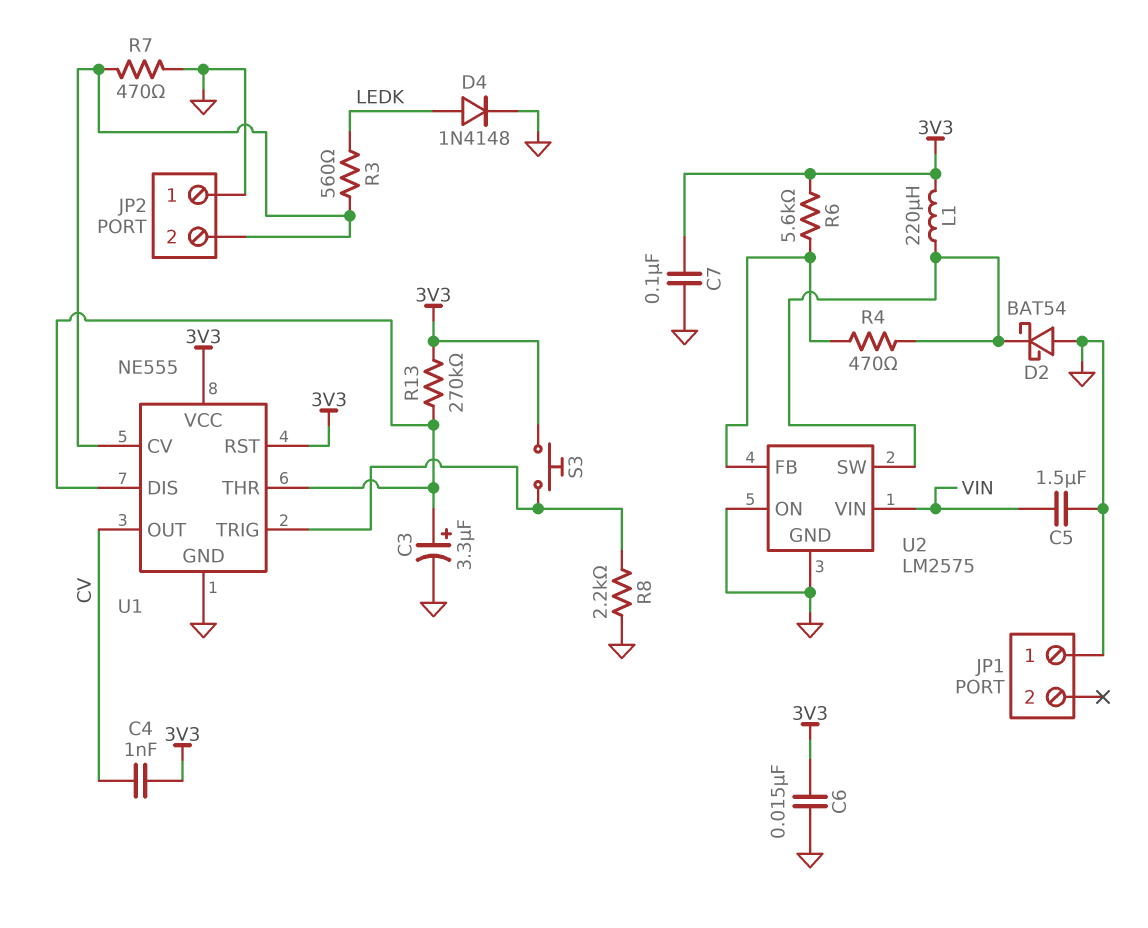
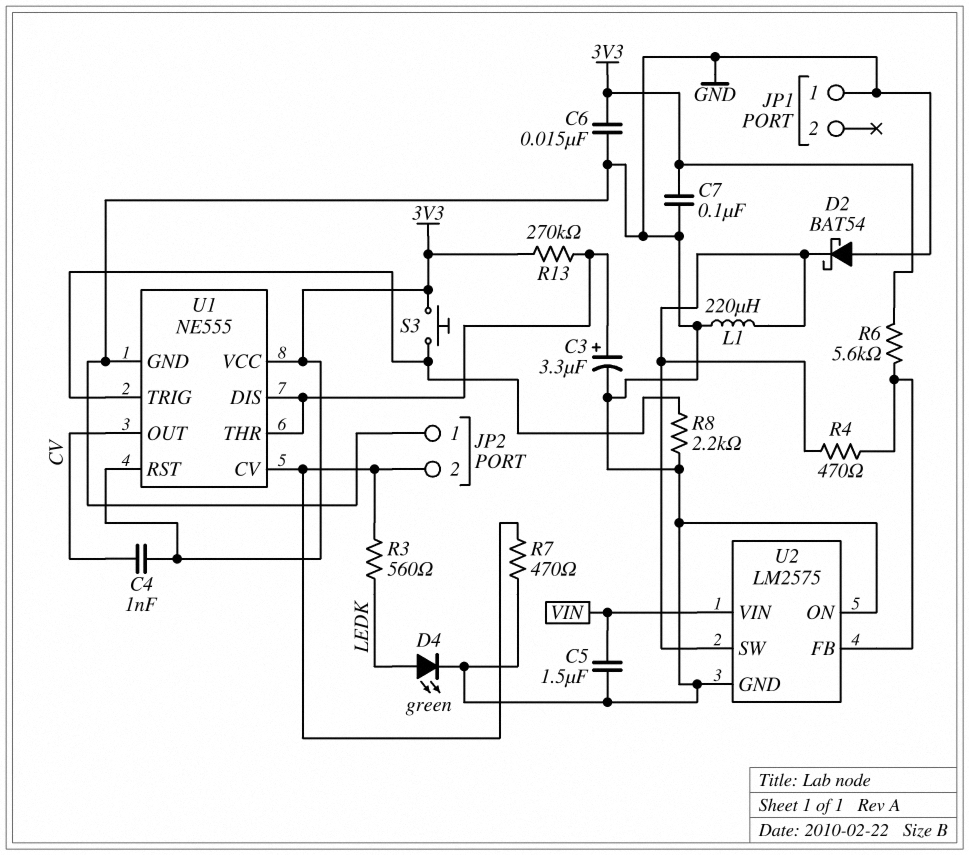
D4: diode 1N4148 (A LEDK, K GND) -> LED green (A LEDK, K GND)
L1: 220uH (3V3, U2/SW) -> 220uH (GND, U2/SW)

